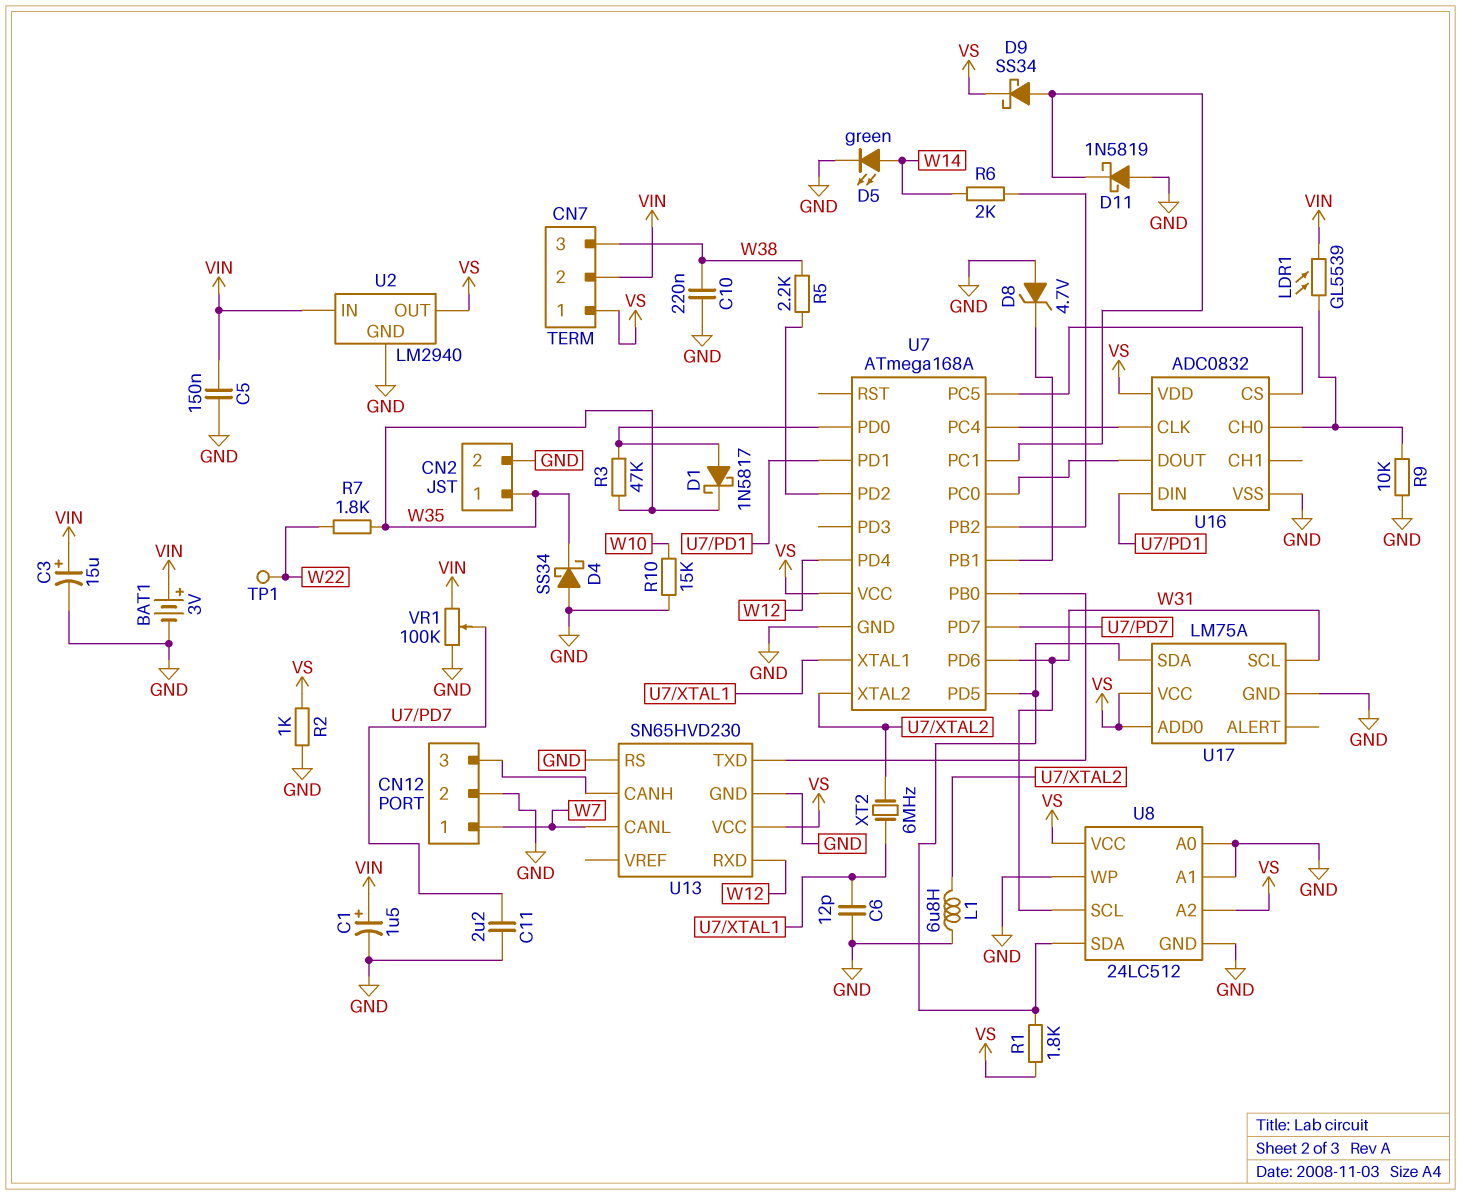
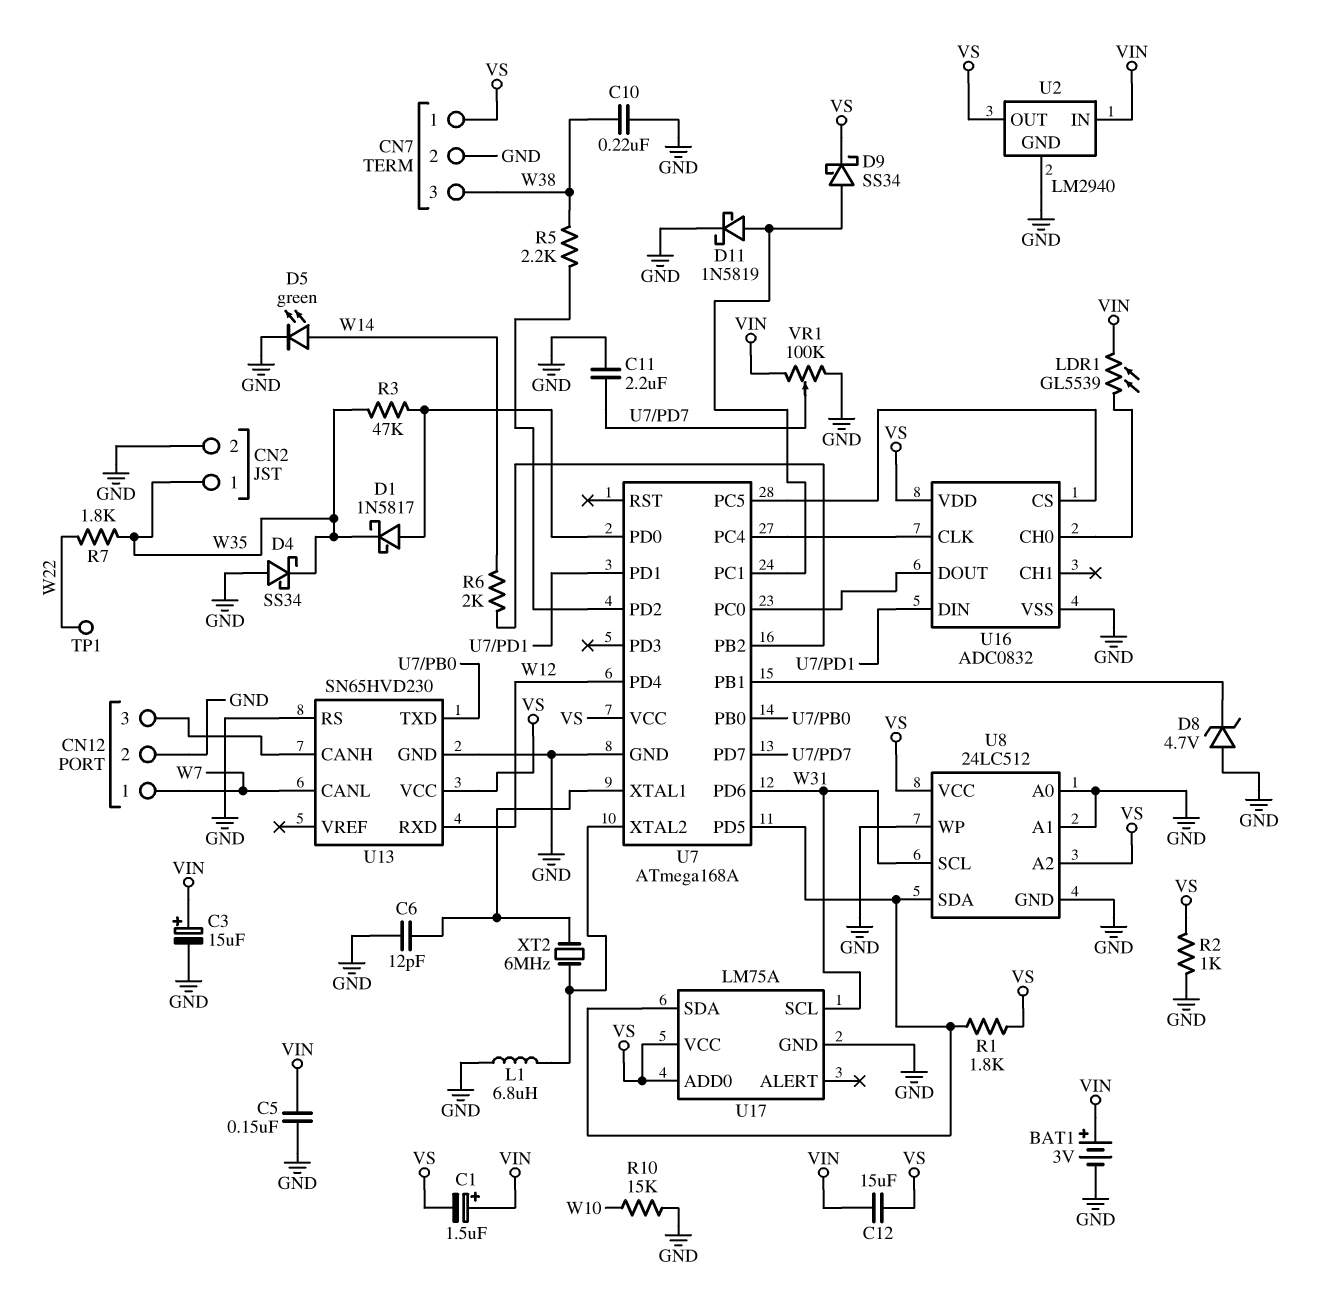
C1: 1.5uF (plus VIN, minus GND) -> 1.5uF (plus VIN, minus VS)
C12: none -> 15uF (VIN, VS)
CN7 pin 2: VIN -> GND
D11: schottky 1N5819 (A GND, K U7/PC1) -> schottky 1N5819 (A U7/PC1, K GND)
R9: 10k (GND, U16/CH0) -> none

